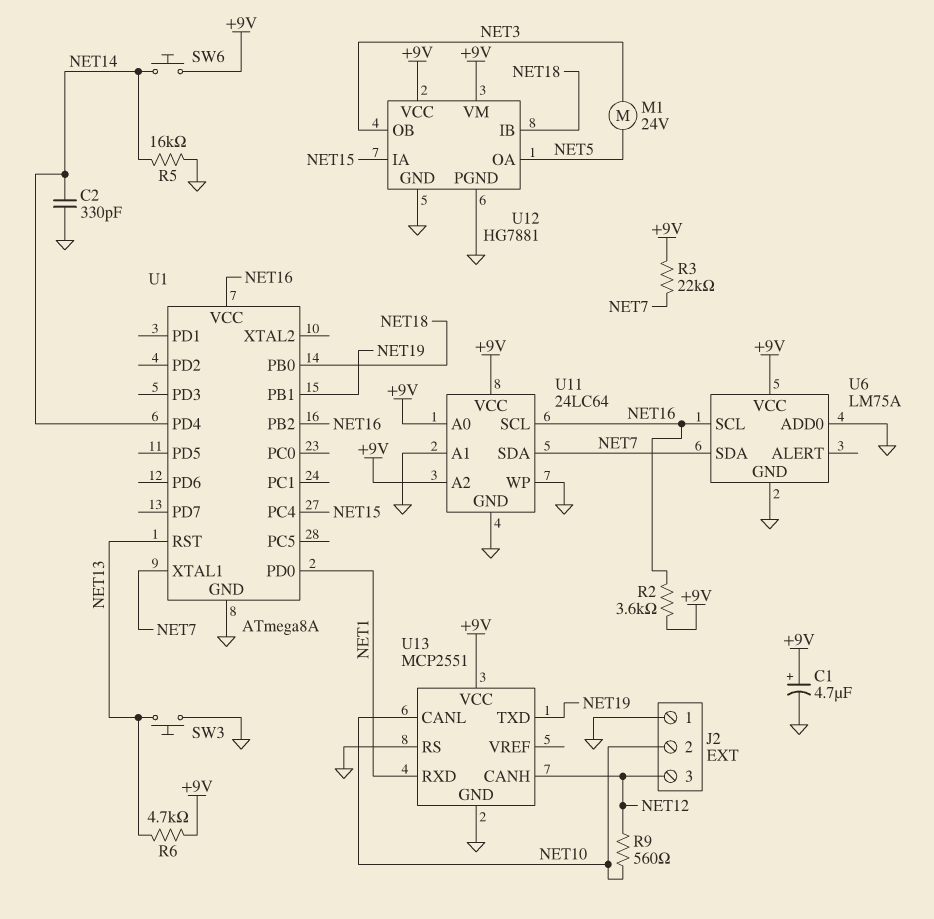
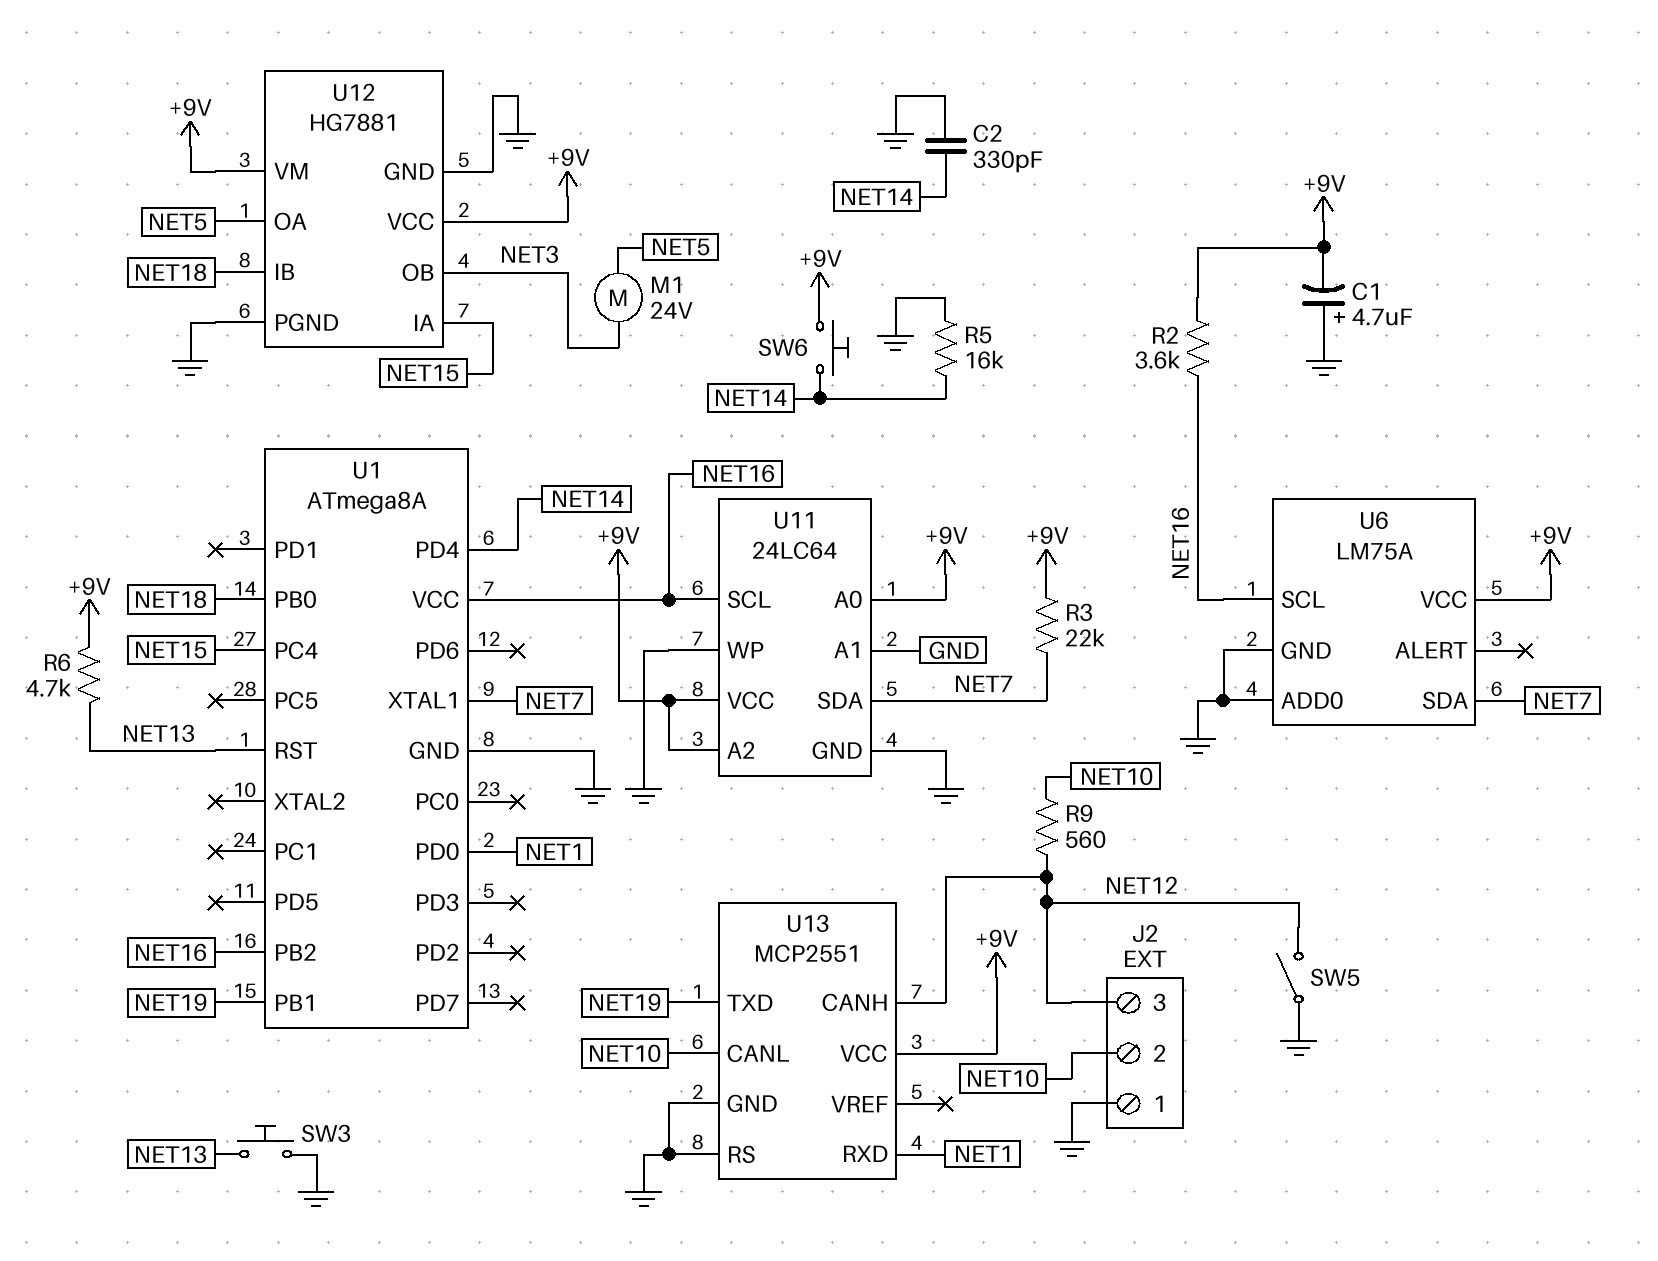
C1: 4.7uF (plus +9V, minus GND) -> 4.7uF (plus GND, minus +9V)
SW5: none -> switch (GND, NET12)

